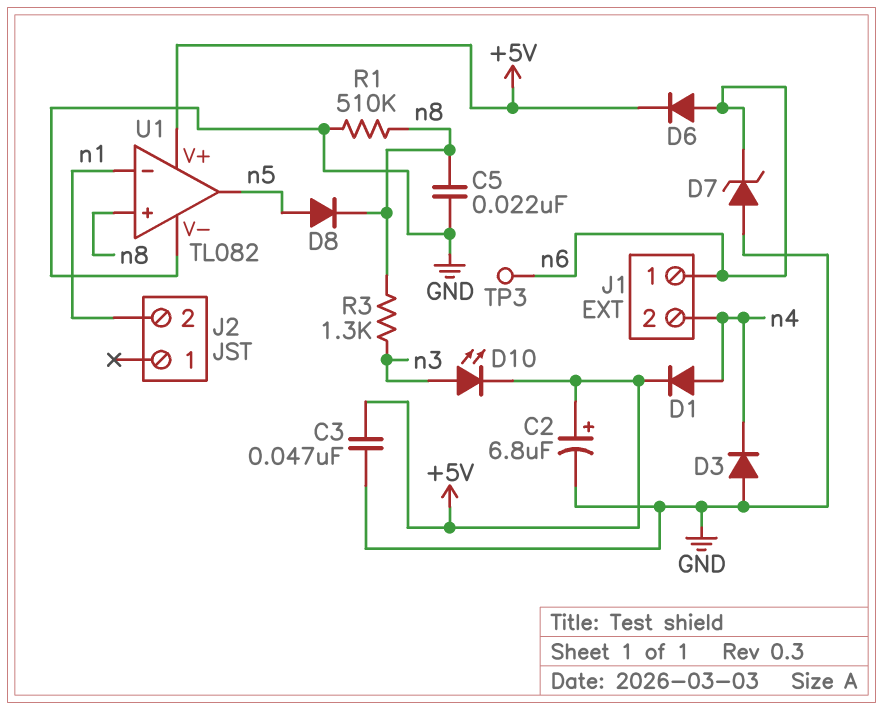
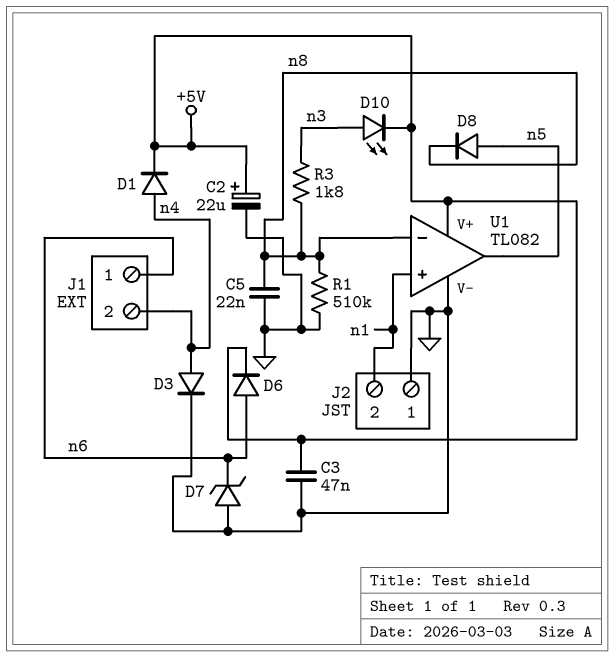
C2: 6.8uF (plus +5V, minus GND) -> 22uF (plus +5V, minus GND)
D3: diode (A GND, K n4) -> diode (A n4, K GND)
J2 pin 1: none -> GND
R3: 1.3k (n3, n8) -> 1.8k (n3, n8)
TP3: test point (n6) -> none
U1 pin in+: n8 -> n1
U1 pin in-: n1 -> n8

